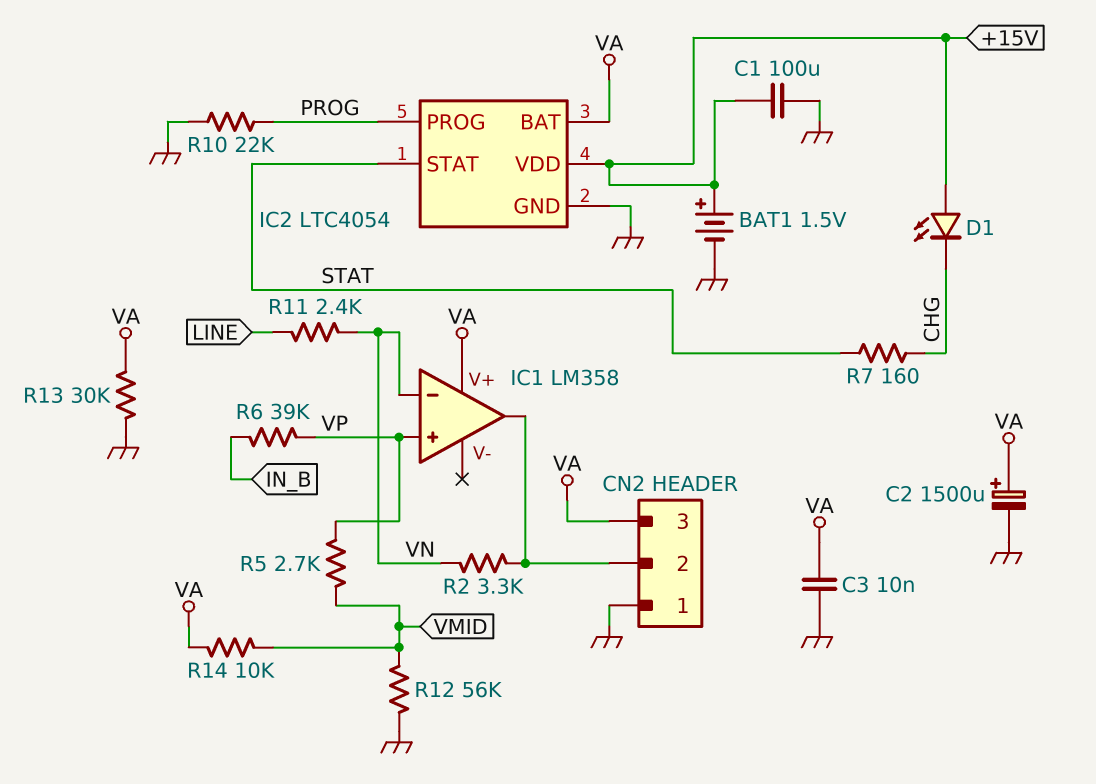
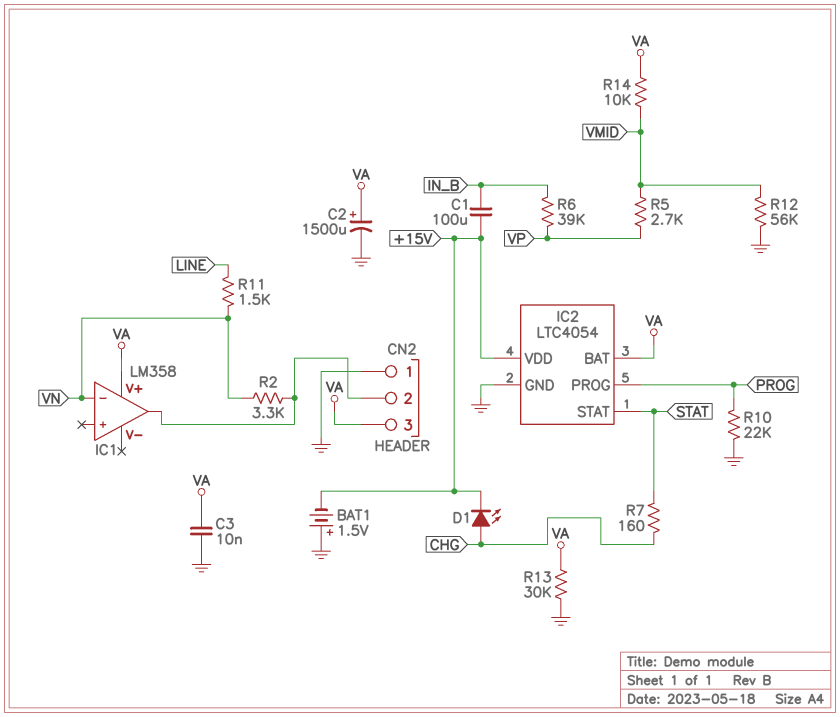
BAT1: 1.5V (plus +15V, minus GND) -> 1.5V (plus GND, minus +15V)
C1: 100uF (+15V, GND) -> 100uF (+15V, IN_B)
D1: LED (A +15V, K CHG) -> LED (A CHG, K +15V)
IC1 pin in+: VP -> none
R11: 2.4k (LINE, VN) -> 1.5k (LINE, VN)

